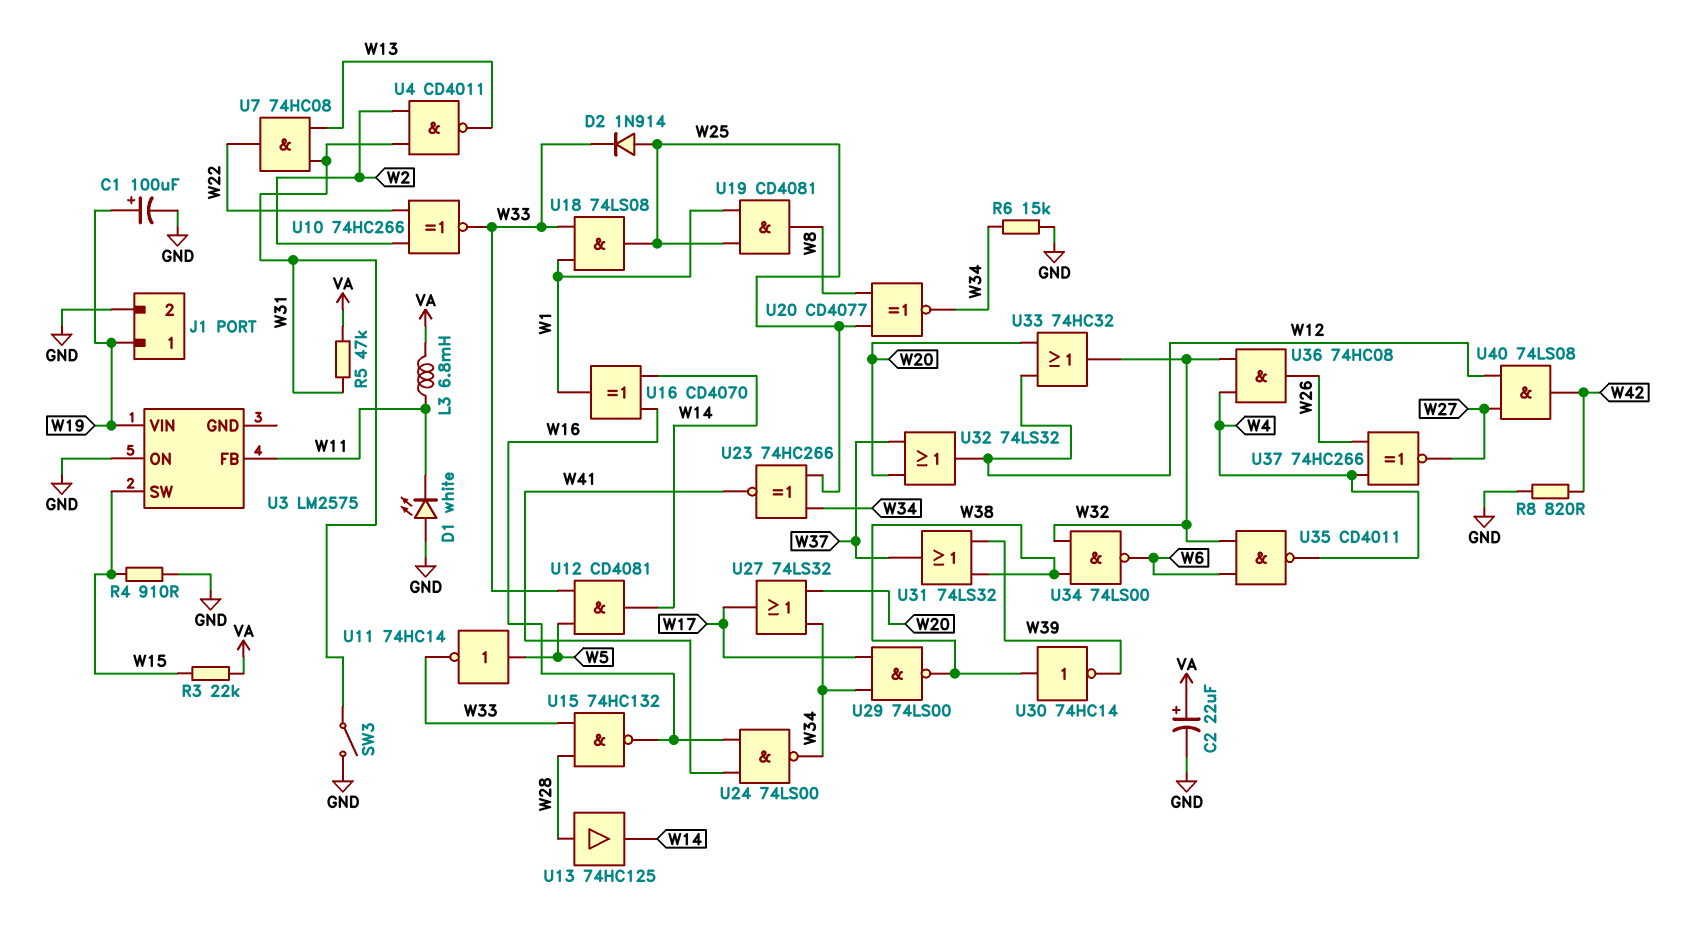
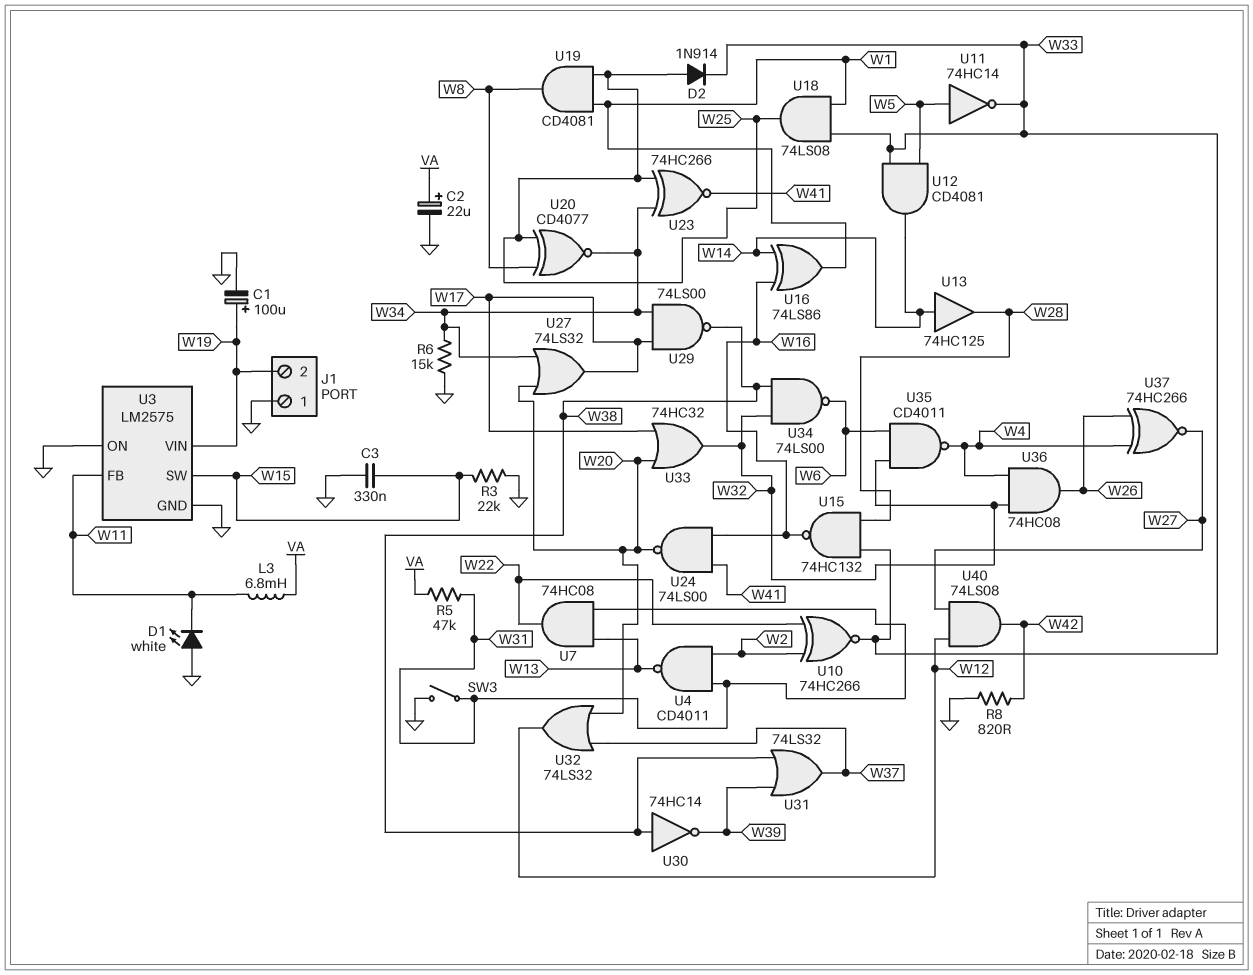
C3: none -> 330nF (GND, W15)
J1 pin 1: W19 -> GND
J1 pin 2: GND -> W19
R3: 22k (VA, W15) -> 22k (GND, W15)
R4: 910 (GND, W15) -> none
U3 pin GND: none -> GND
U13: buffer 74HC125 (in W28, out W14) -> buffer 74HC125 (in W14, out W28)
U16: XOR CD4070 (in W14, in W16, out W1) -> XOR 74LS86 (in W14, in W16, out W1)
U24: NAND 74LS00 (in W16, in W41, out W34) -> NAND 74LS00 (in W16, in W41, out W20)
U33: OR 74HC32 (in W12, in W20, out W32) -> OR 74HC32 (in W17, in W20, out W32)

